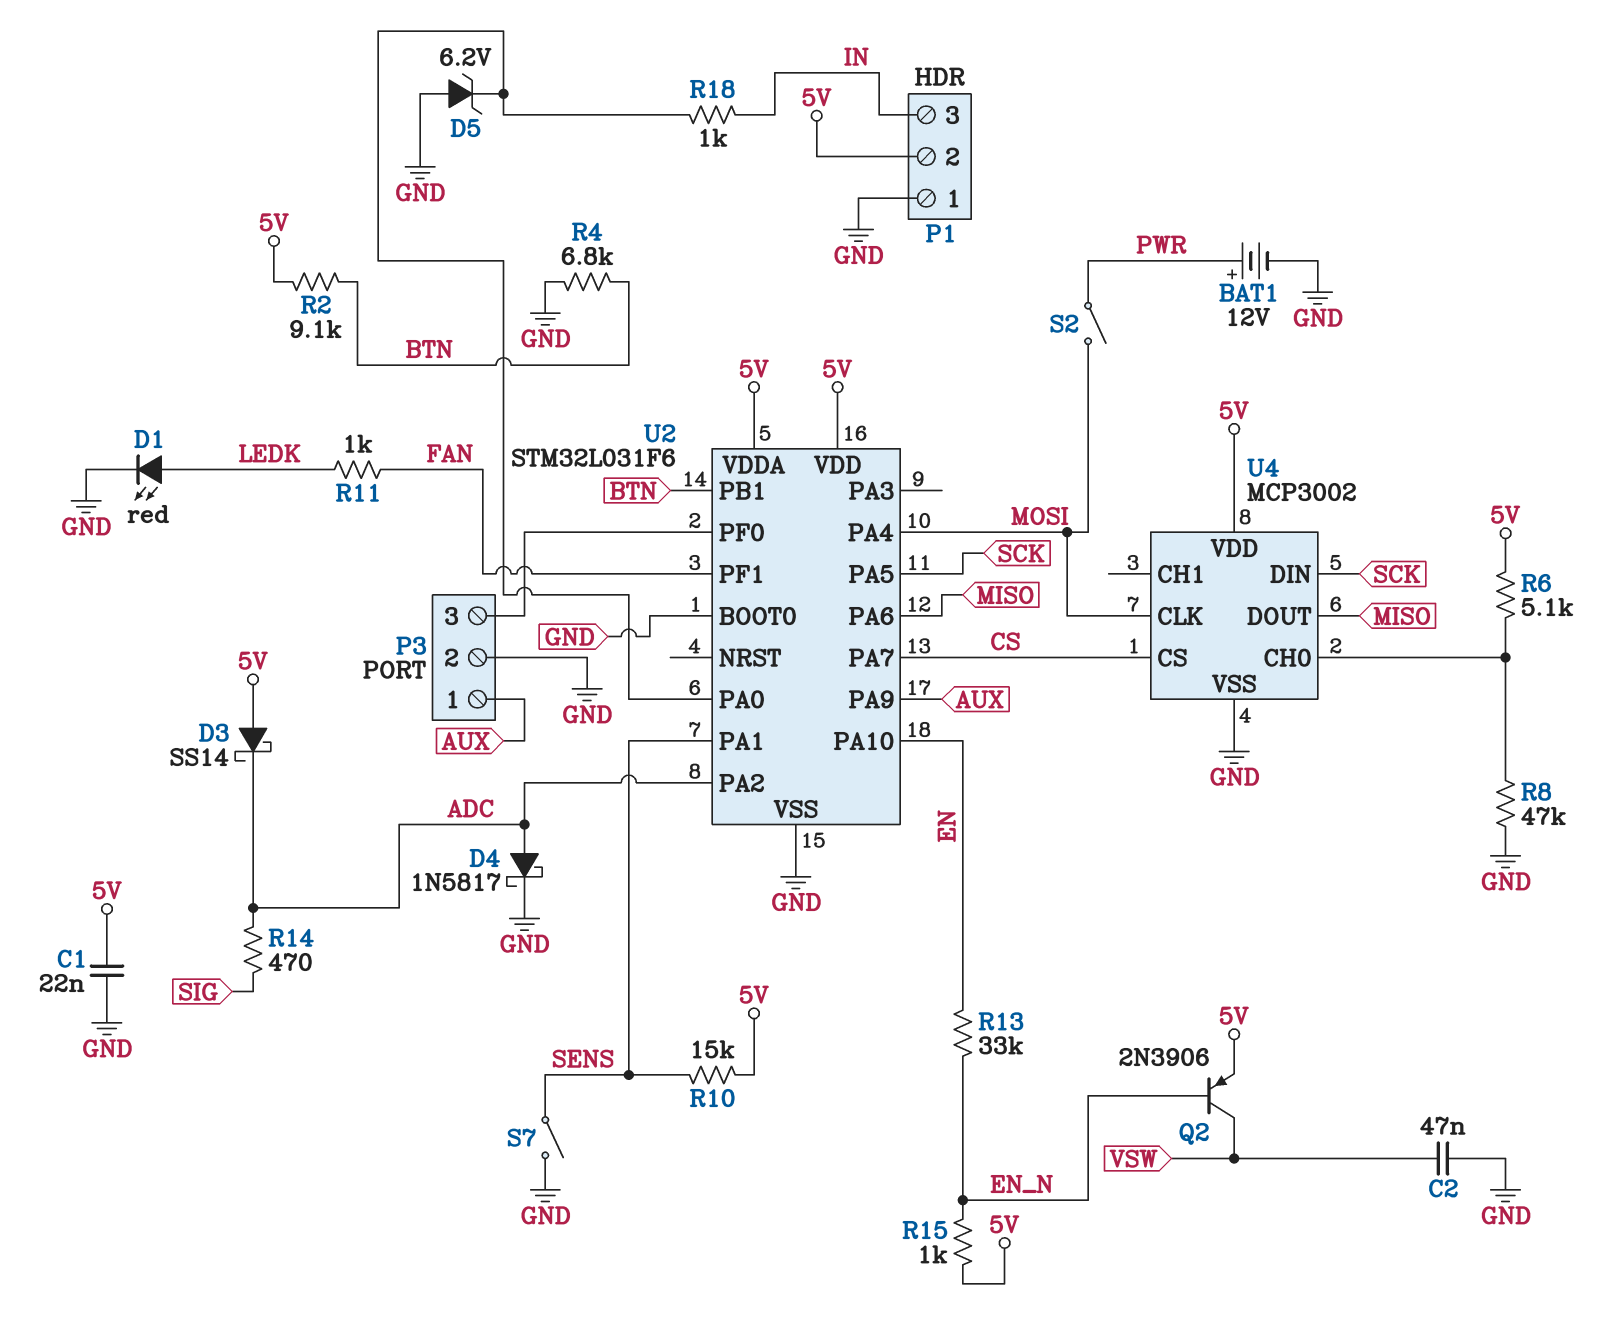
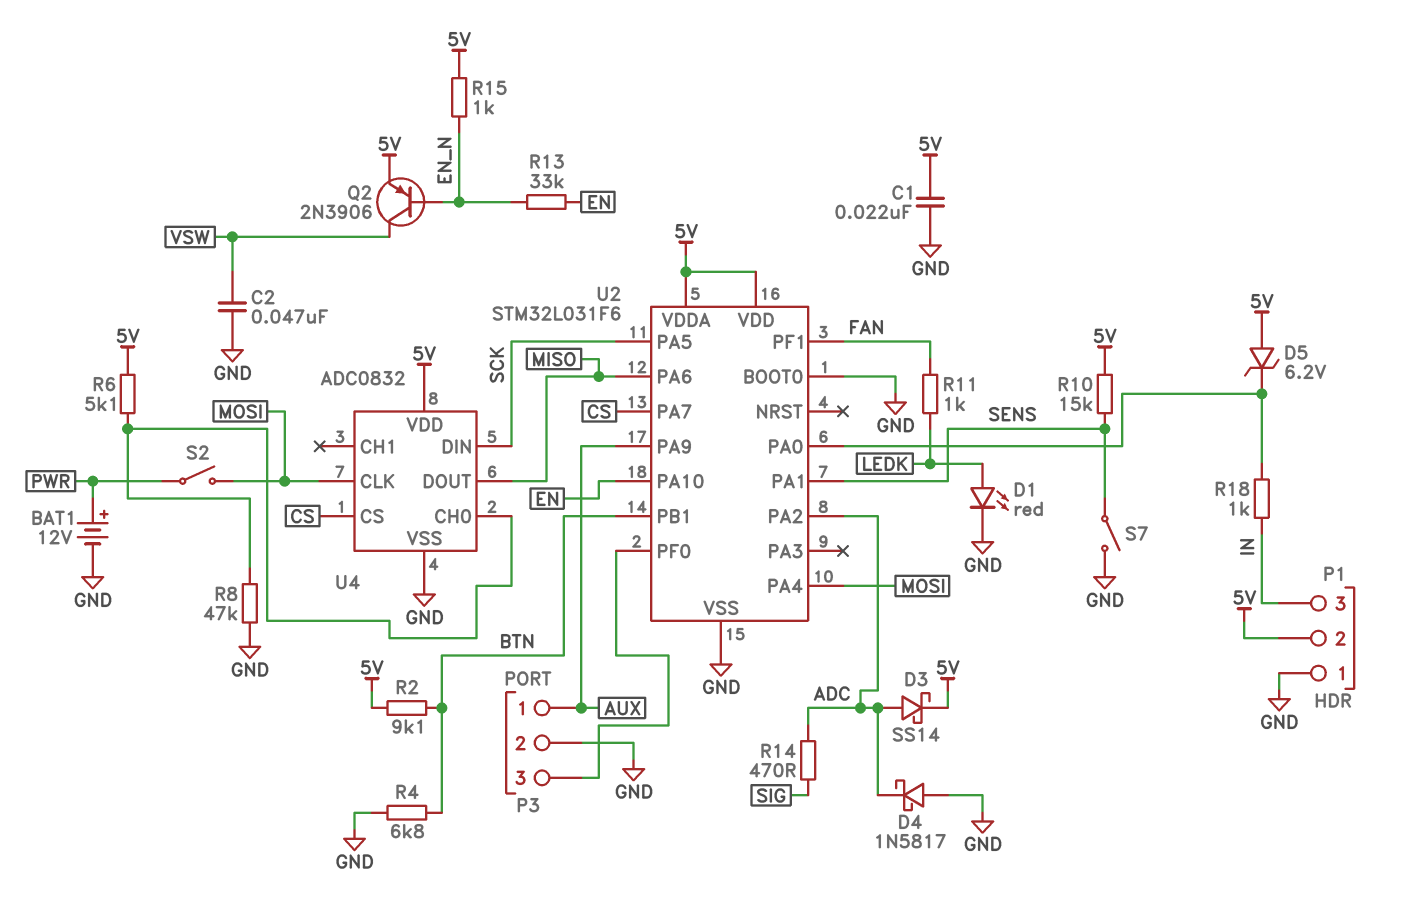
D3: schottky SS14 (A 5V, K ADC) -> schottky SS14 (A ADC, K 5V)
D4: schottky 1N5817 (A ADC, K GND) -> schottky 1N5817 (A GND, K ADC)
D5: zener 6.2V (A GND, K U2/PA0) -> zener 6.2V (A 5V, K U2/PA0)
U4: MCP3002 -> ADC0832

